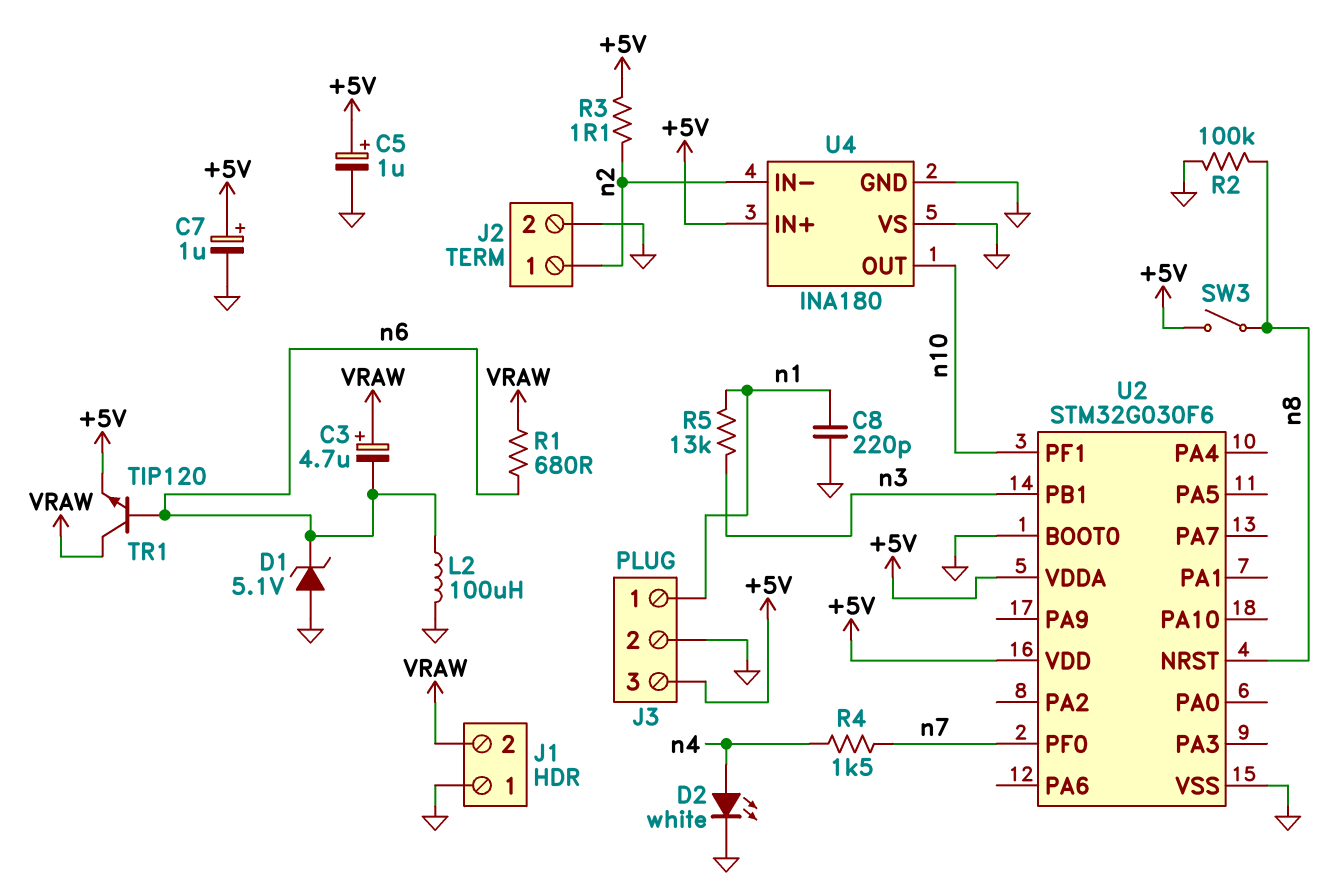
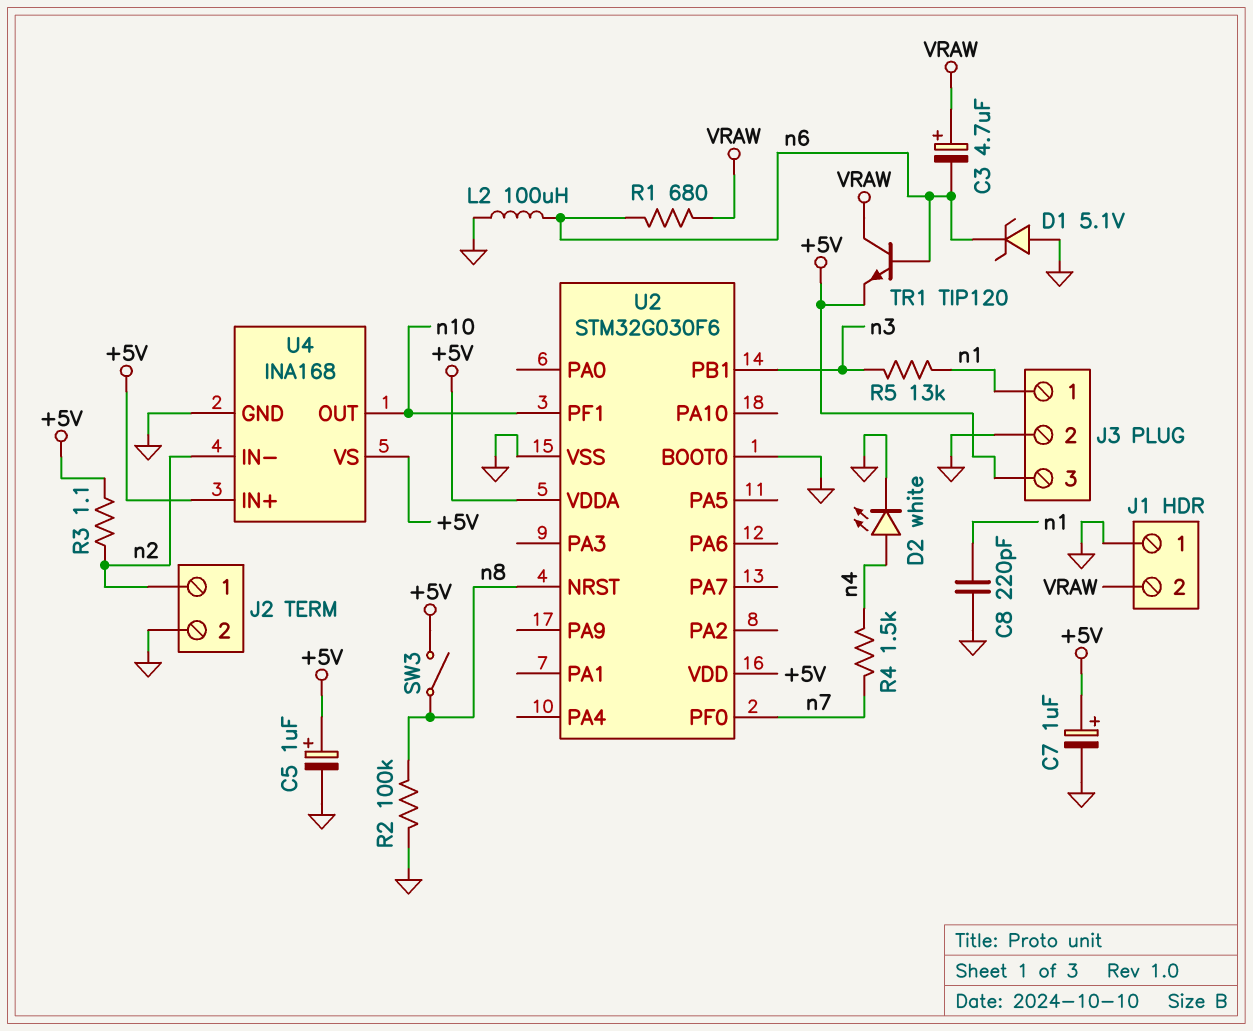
U4: INA180 -> INA168
U4 pin VS: GND -> +5V

